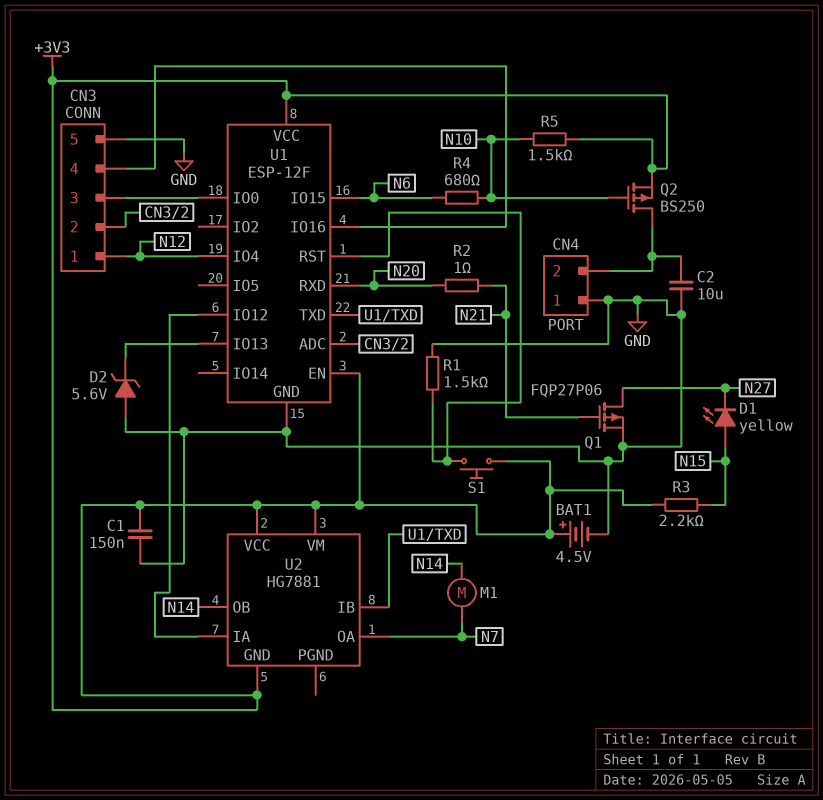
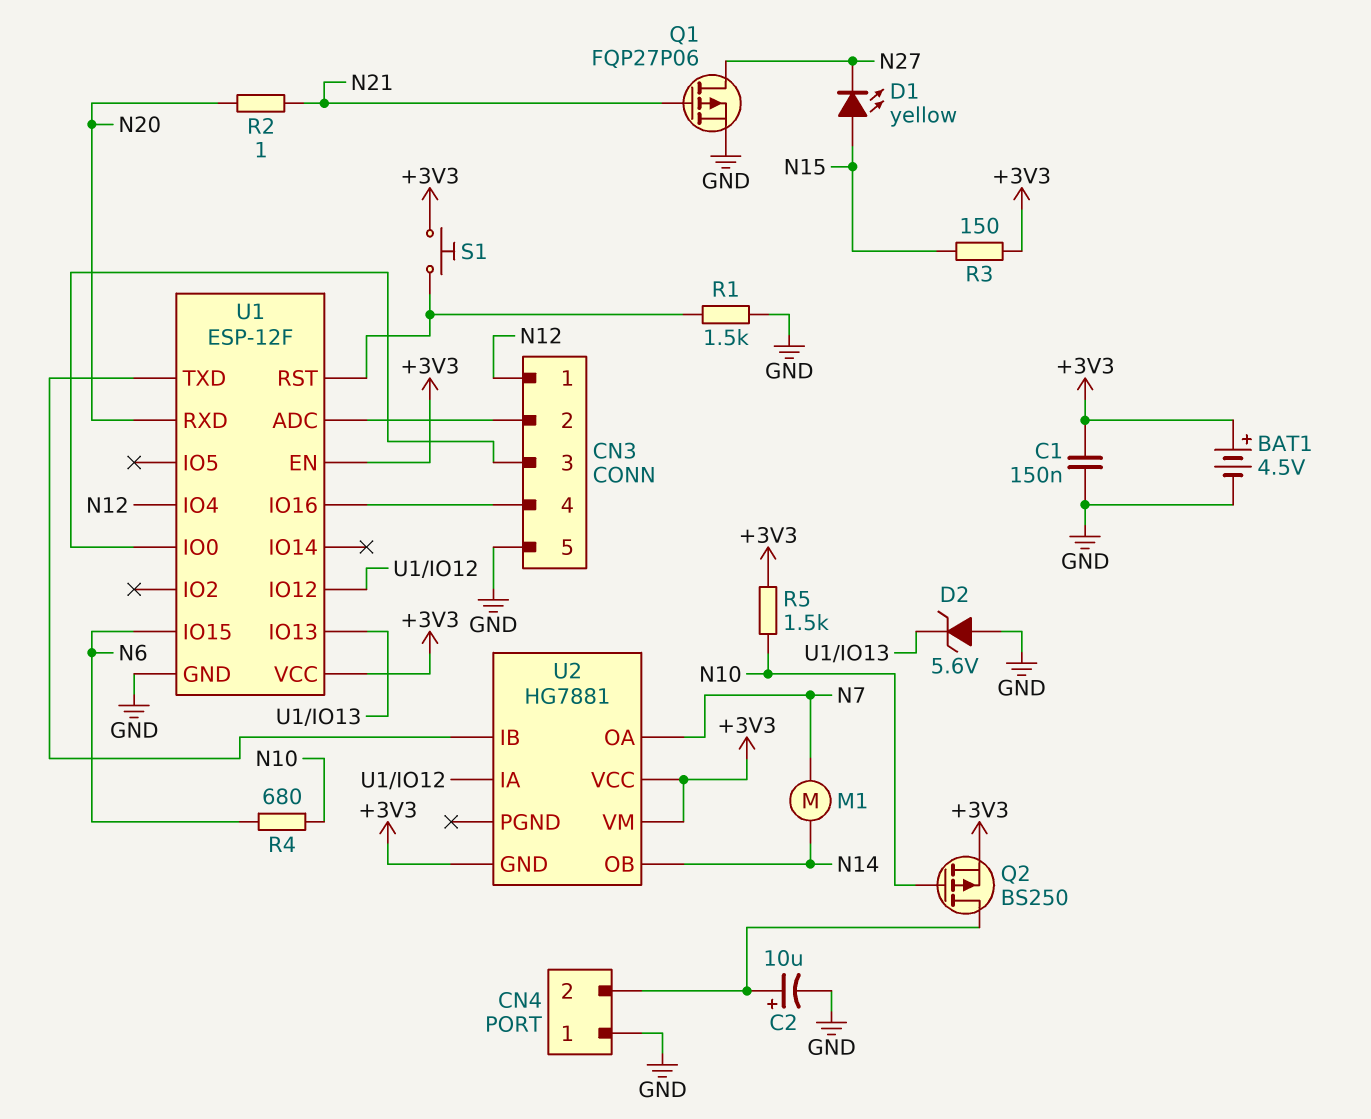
C2: 10uF (CN4/2, GND) -> 10uF (plus CN4/2, minus GND)
R3: 2.2k (+3V3, N15) -> 150 (+3V3, N15)

